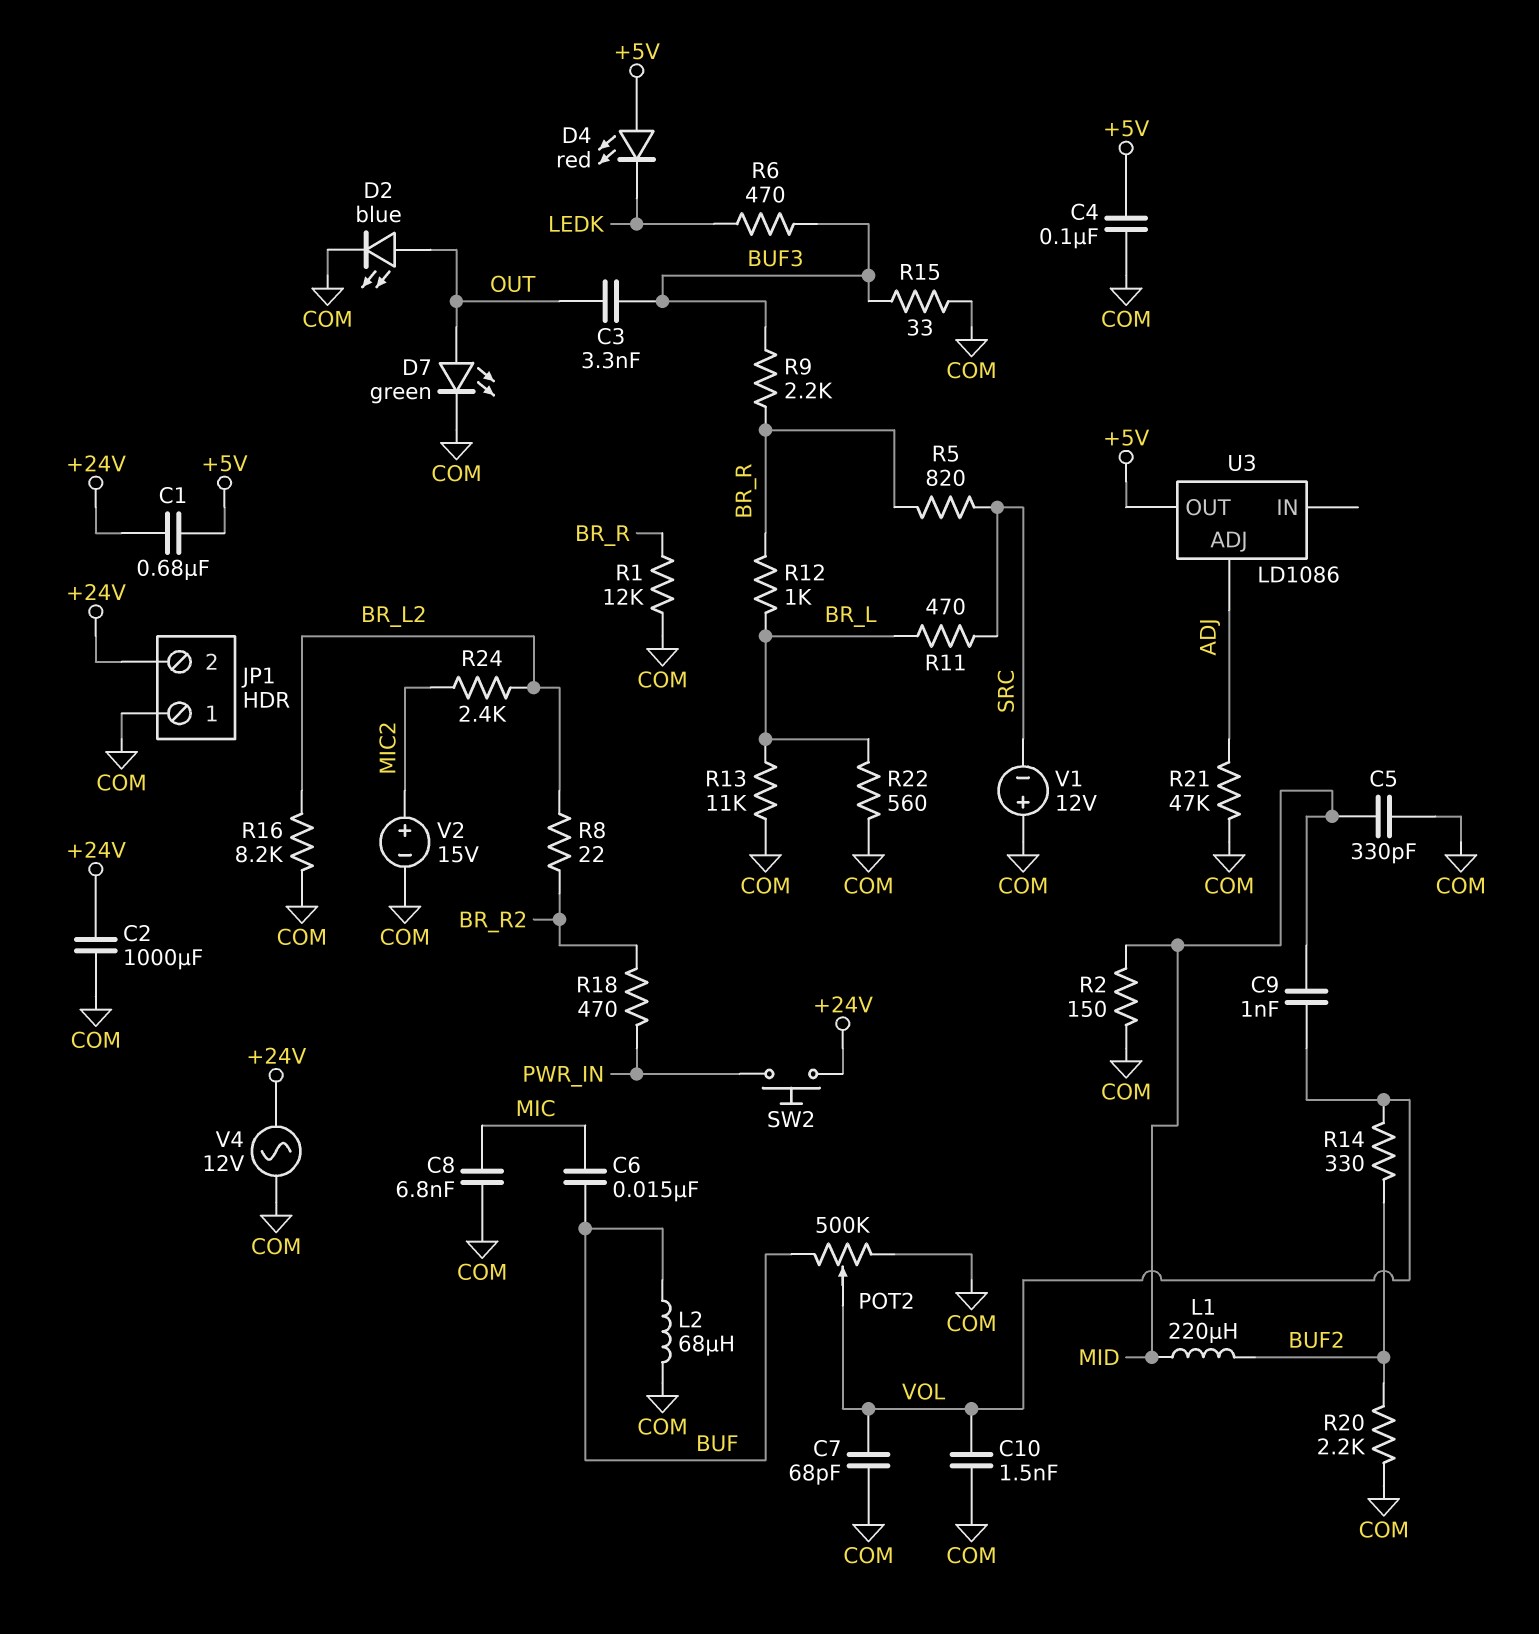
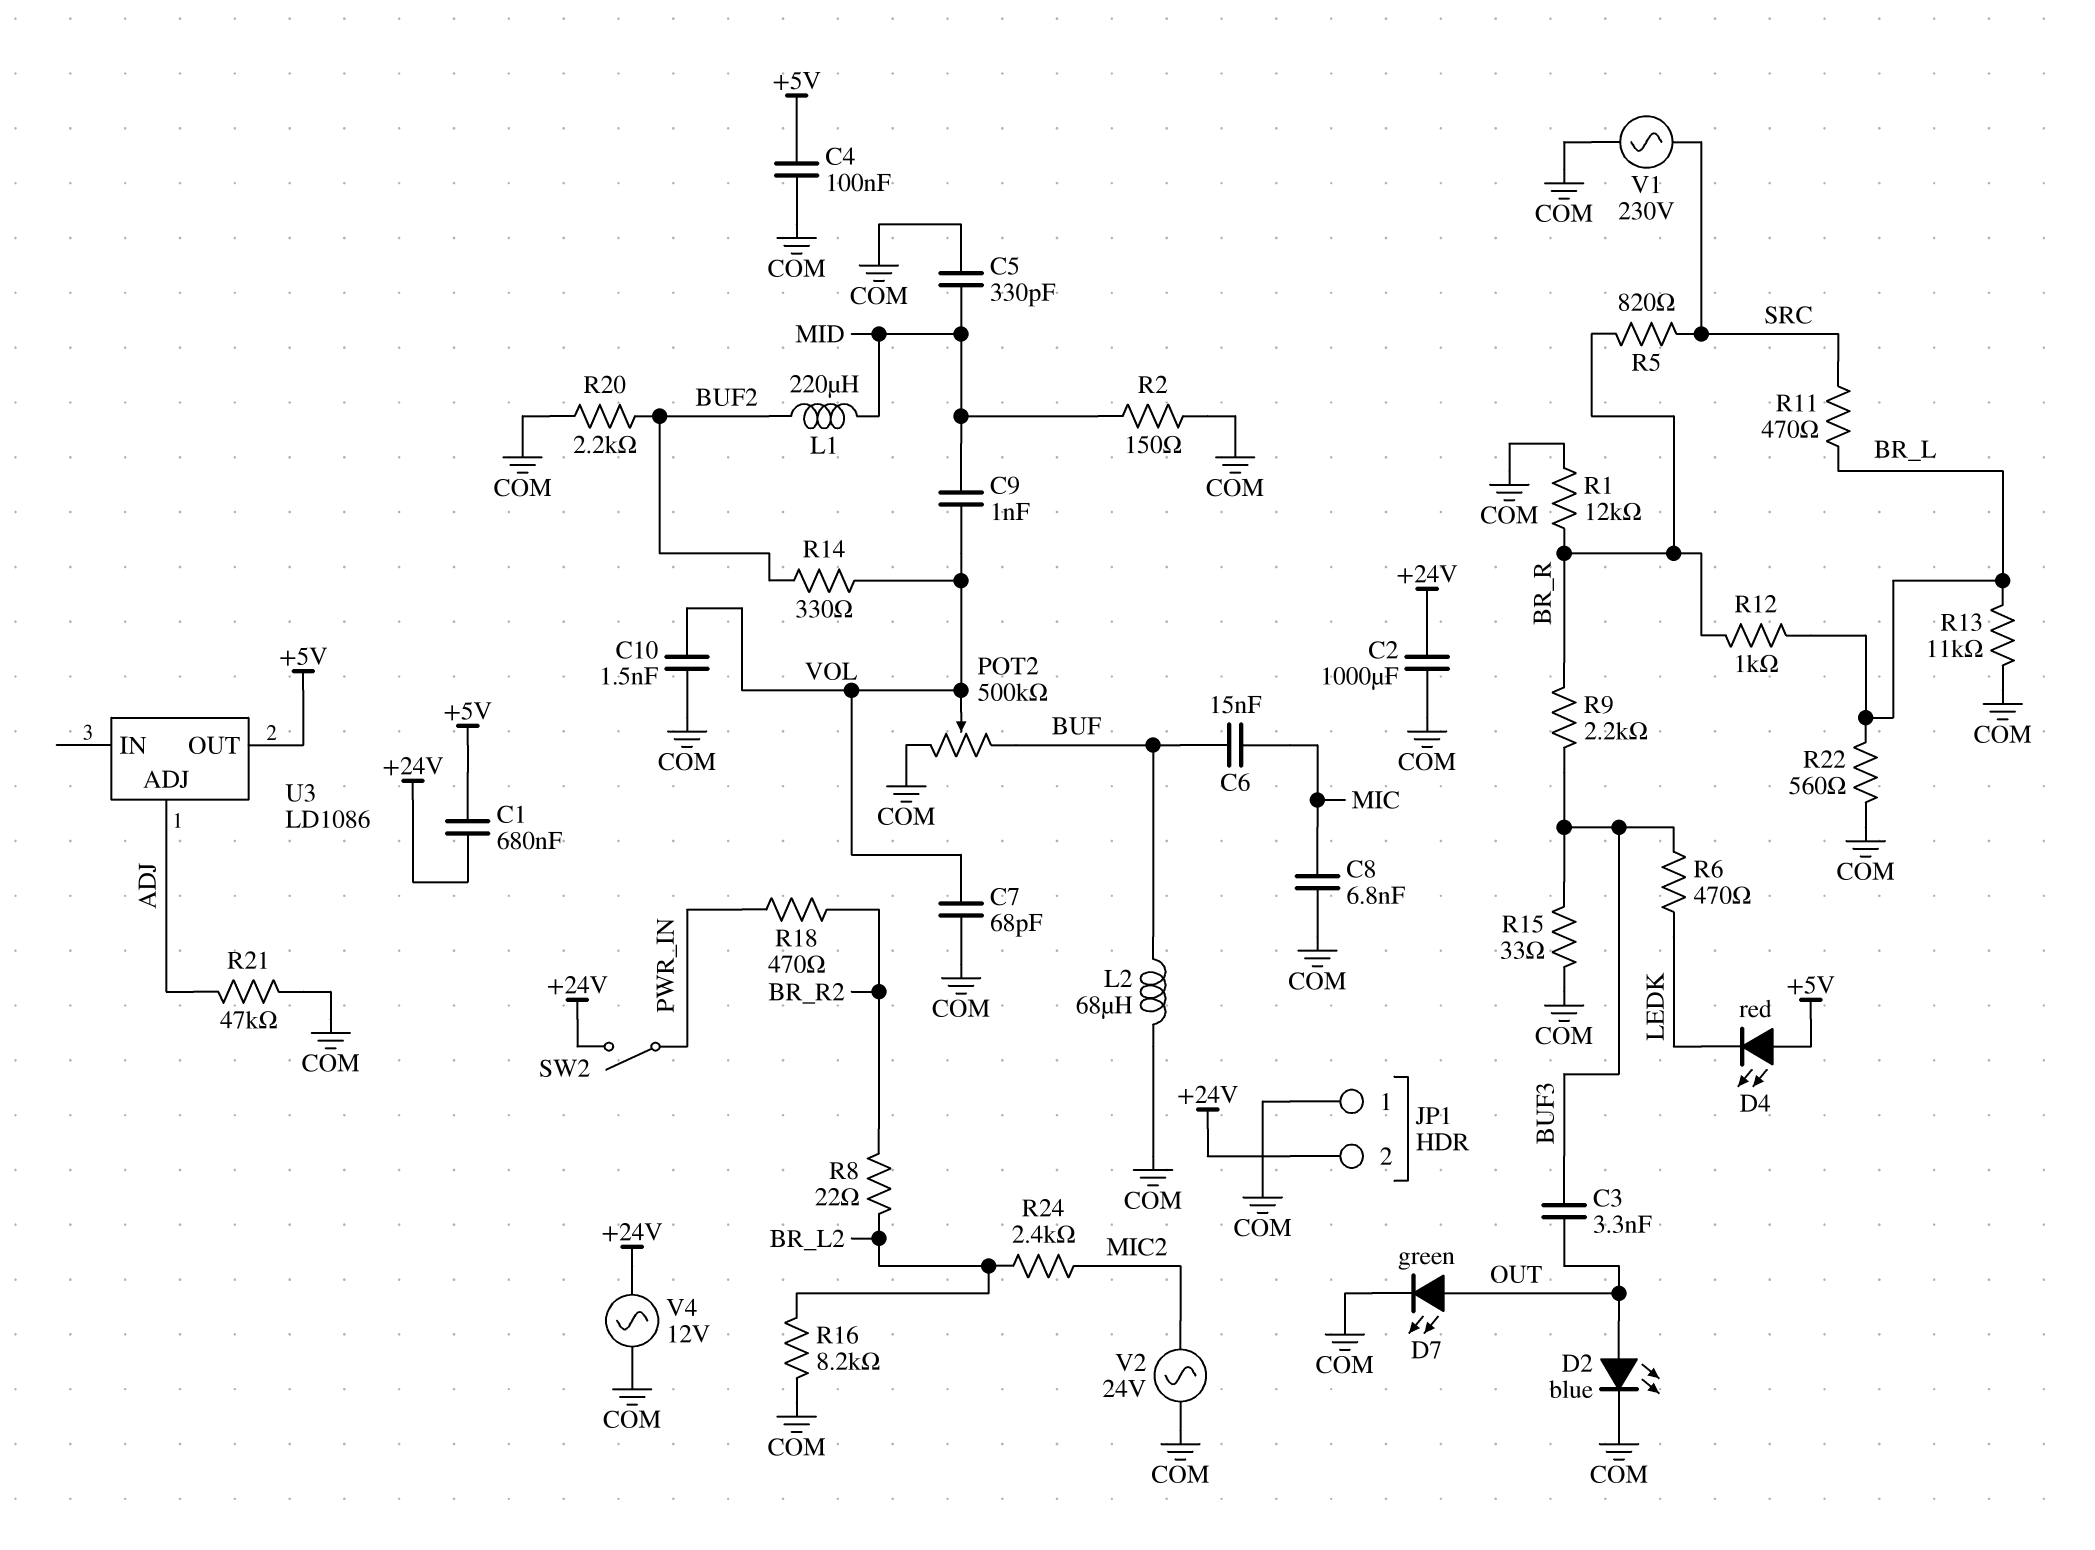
SW2: button (+24V, PWR_IN) -> switch (+24V, PWR_IN)
V1: 12V (plus COM, minus SRC) -> AC 230V (COM, SRC)
V2: 15V (plus MIC2, minus COM) -> AC 24V (COM, MIC2)

